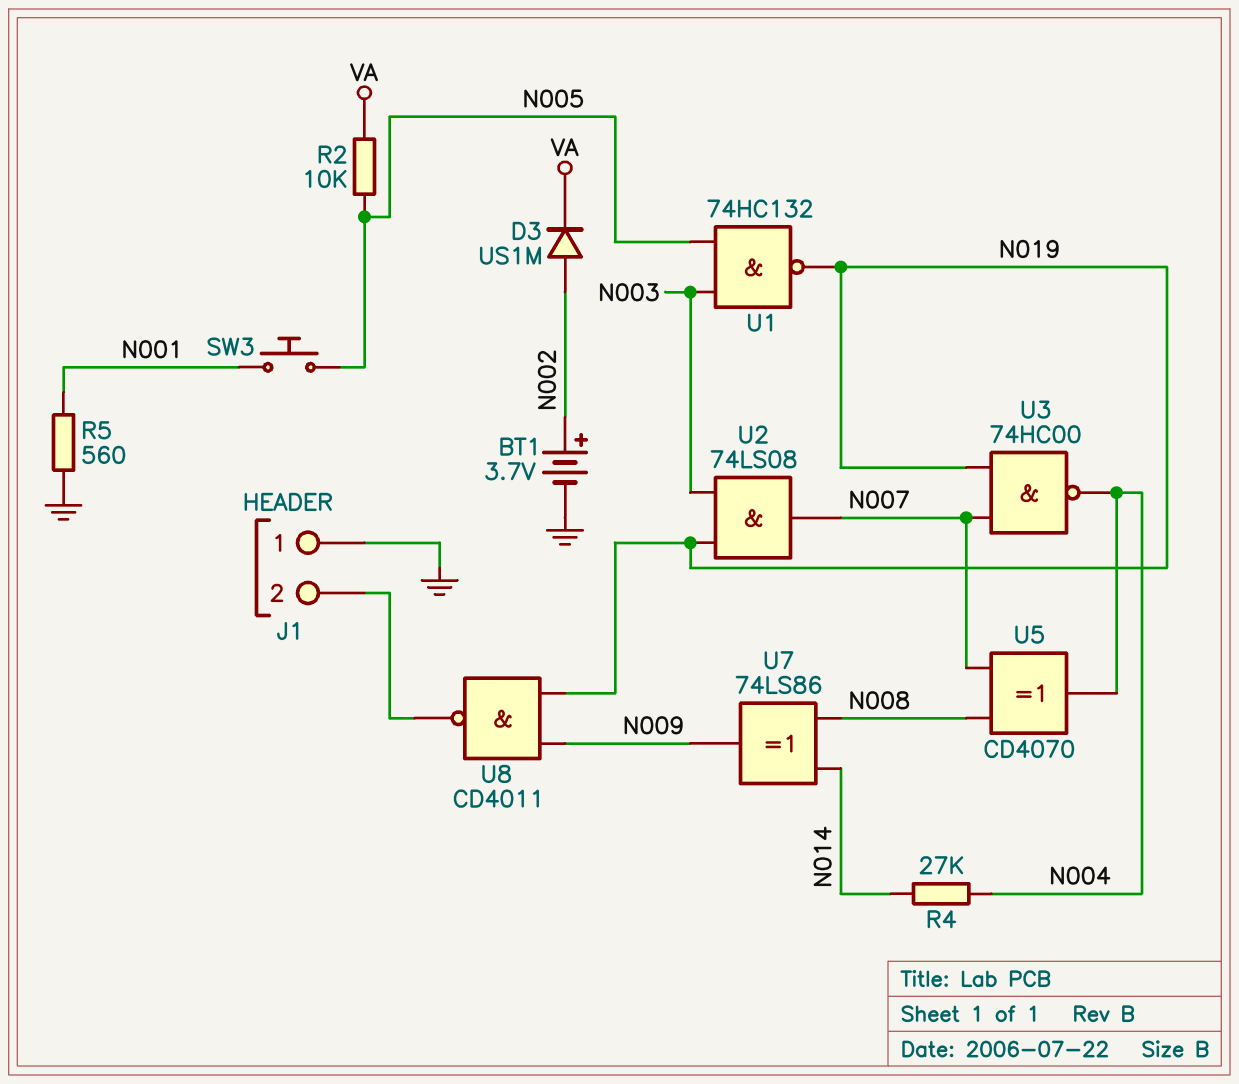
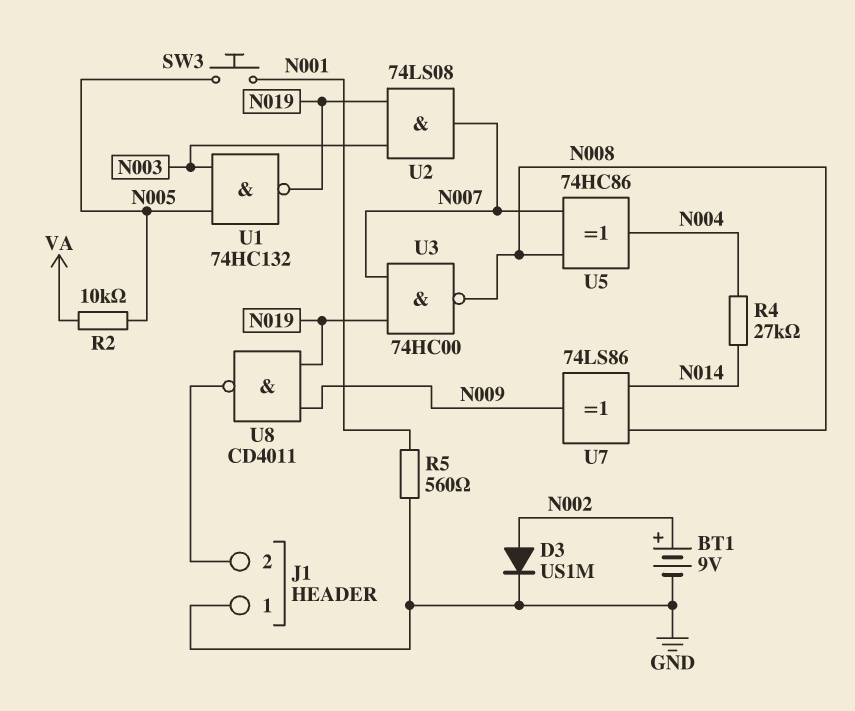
BT1: 3.7V (plus N002, minus GND) -> 9V (plus N002, minus GND)
D3: diode US1M (A N002, K VA) -> diode US1M (A N002, K GND)
U3: NAND 74HC00 (in N007, in N019, out N004) -> NAND 74HC00 (in N007, in N019, out N008)
U5: XOR CD4070 (in N007, in N008, out N004) -> XOR 74HC86 (in N007, in N008, out N004)

